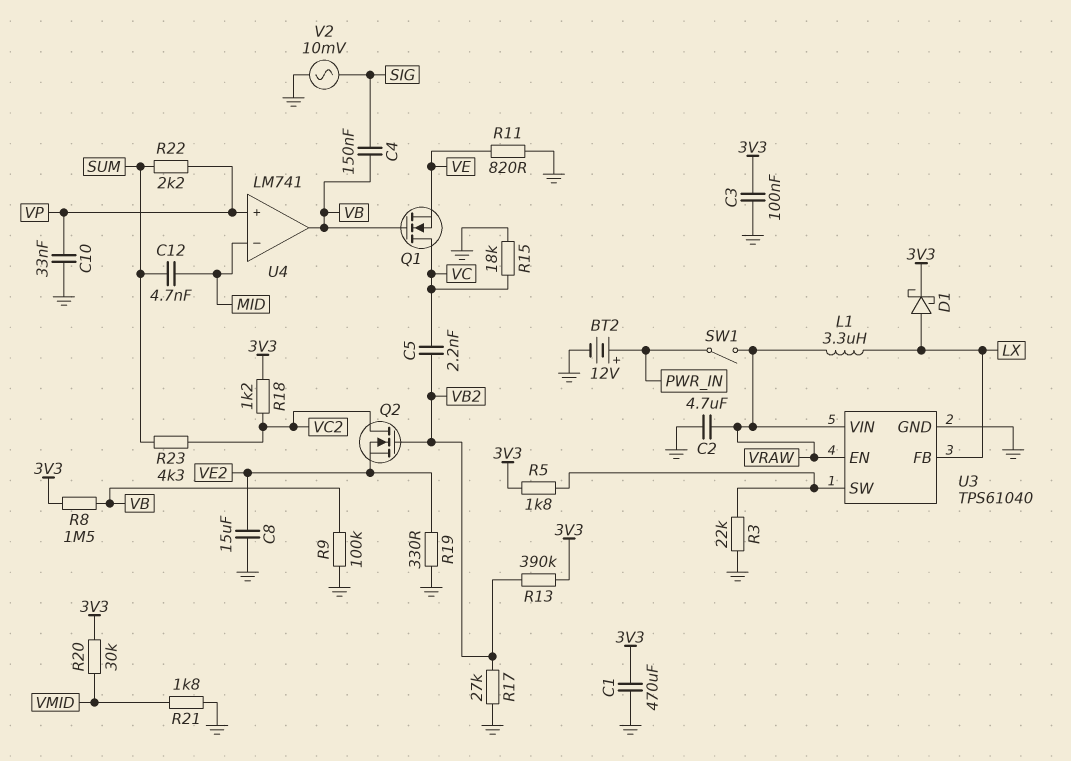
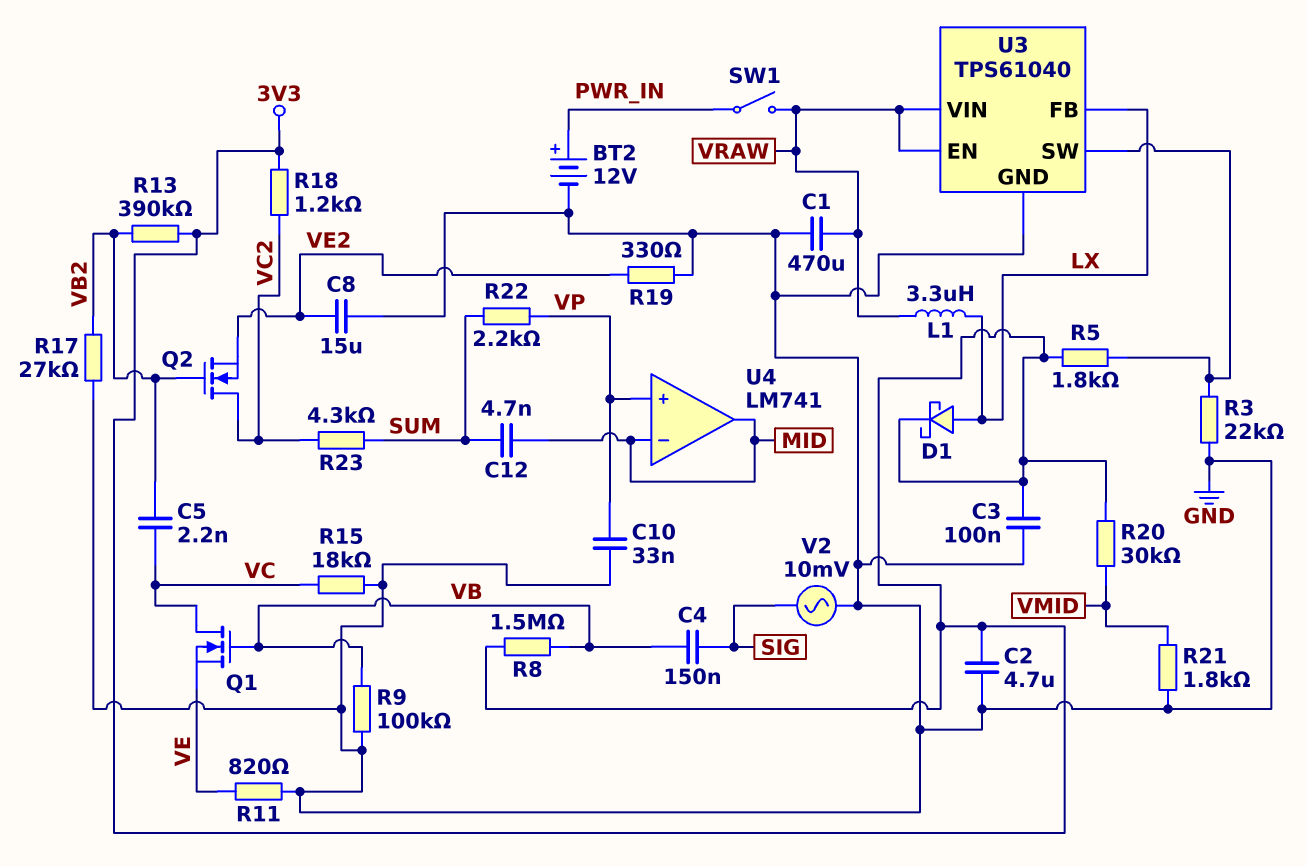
C1: 470uF (3V3, GND) -> 470uF (GND, VRAW)
C2: 4.7uF (GND, VRAW) -> 4.7uF (3V3, GND)
U4 pin out: VB -> MID

